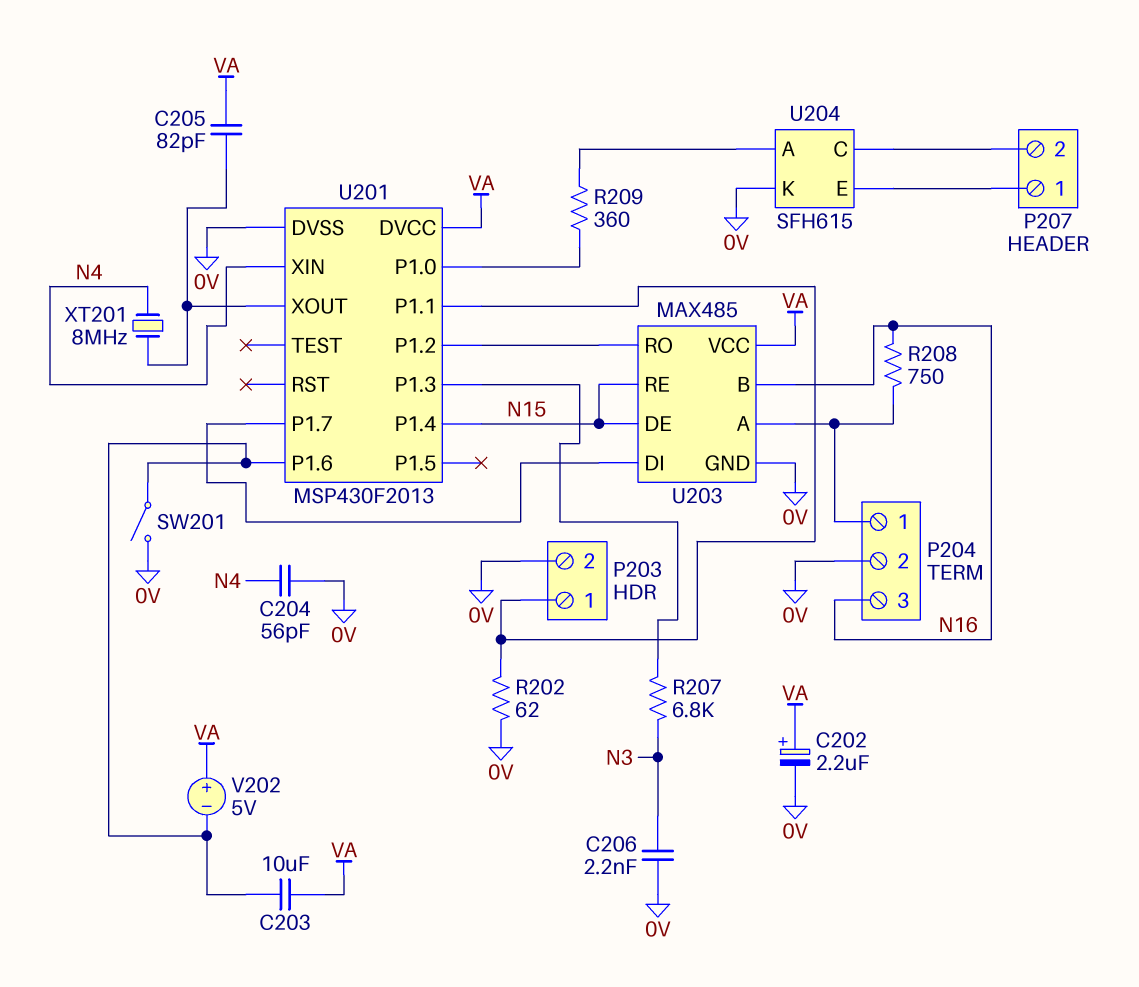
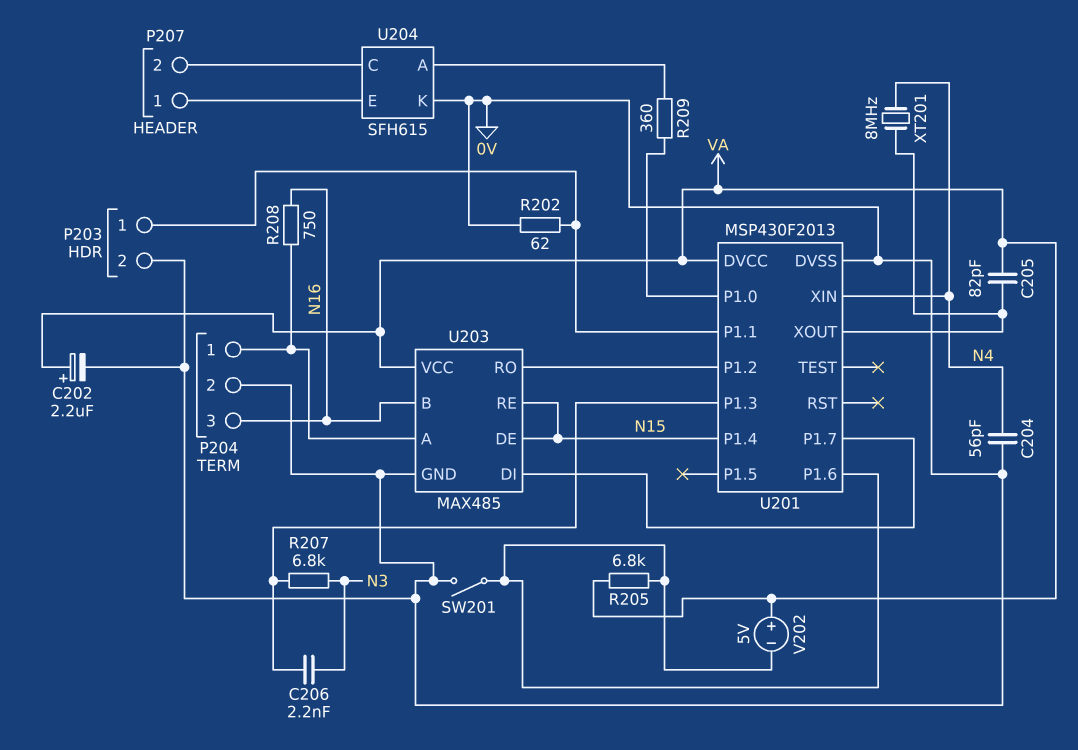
C203: 10uF (U201/P1.6, VA) -> none
C206: 2.2nF (0V, N3) -> 2.2nF (N3, U201/P1.3)
R205: none -> 6.8k (U201/P1.6, VA)

